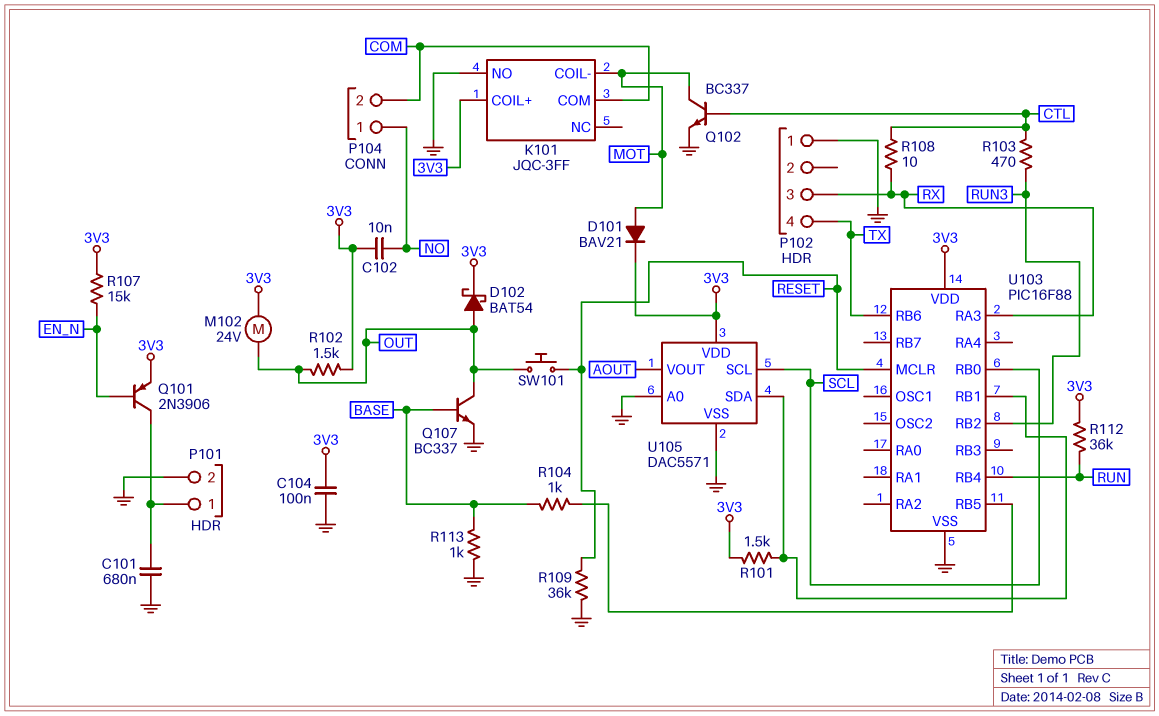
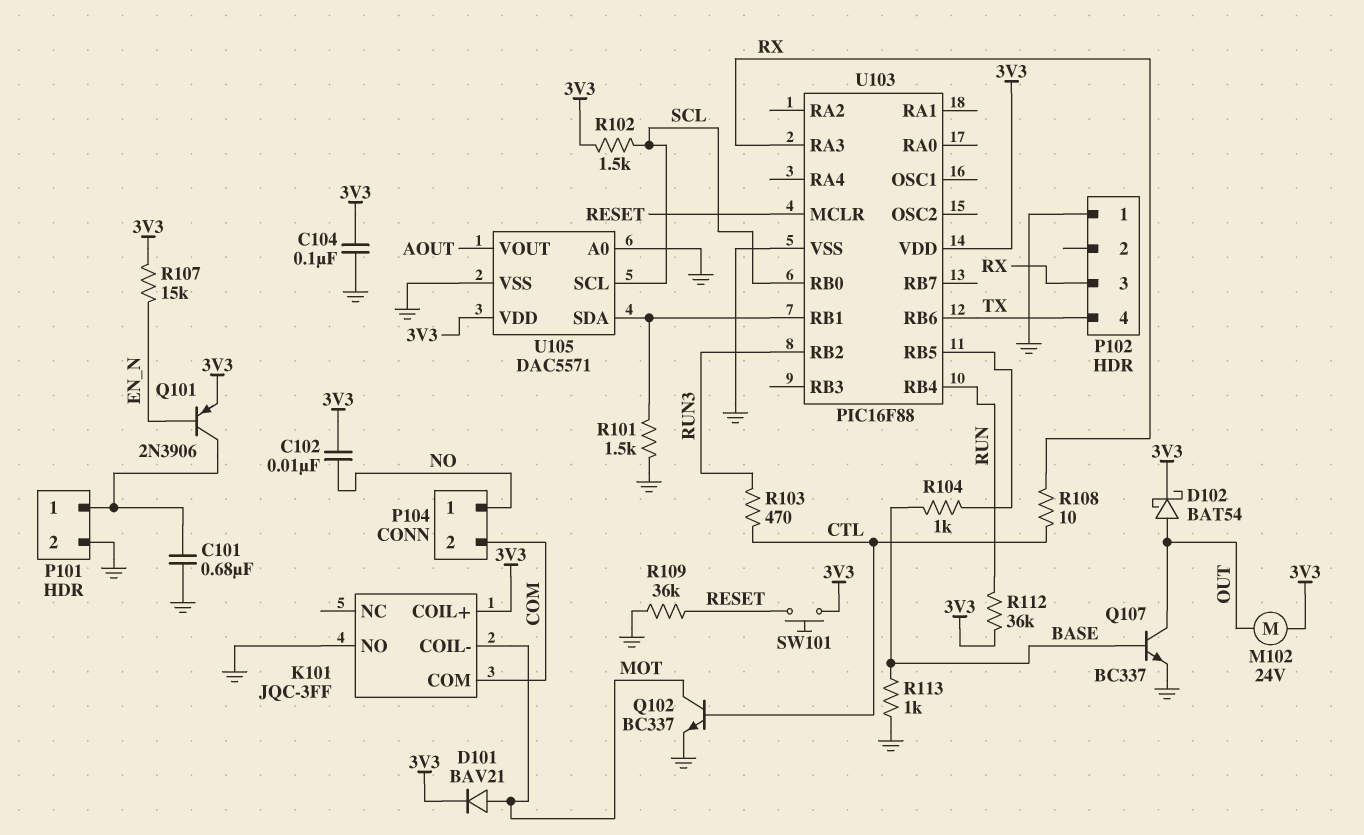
R101: 1.5k (3V3, U103/RB1) -> 1.5k (GND, U103/RB1)
R102: 1.5k (3V3, OUT) -> 1.5k (3V3, SCL)
SW101: button (OUT, RESET) -> button (3V3, RESET)

